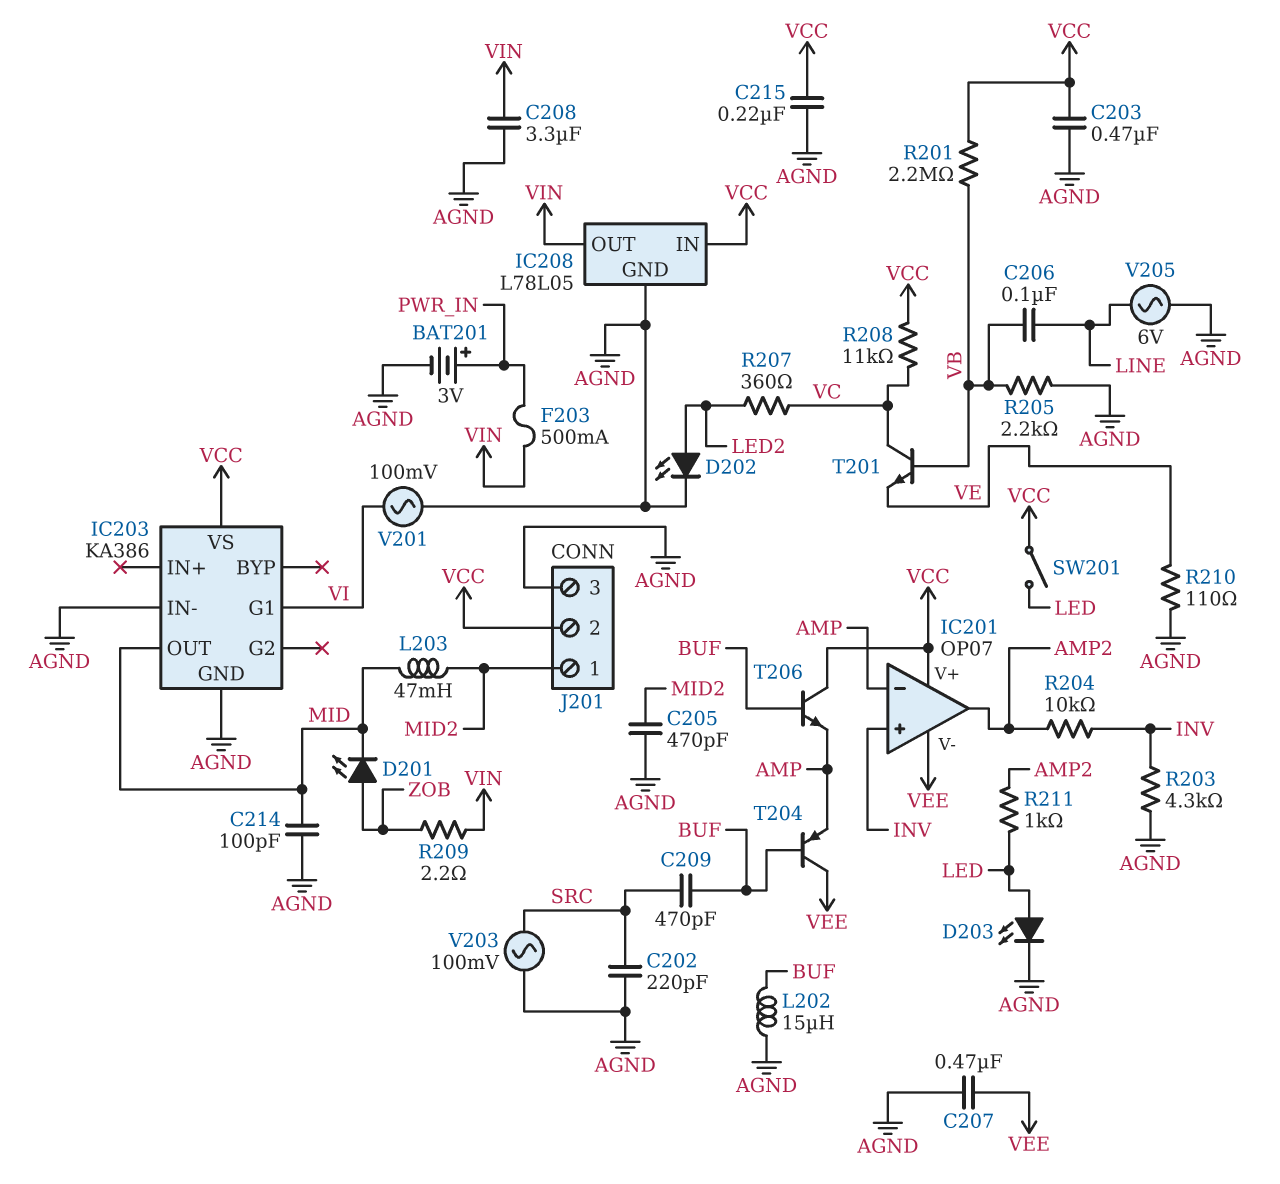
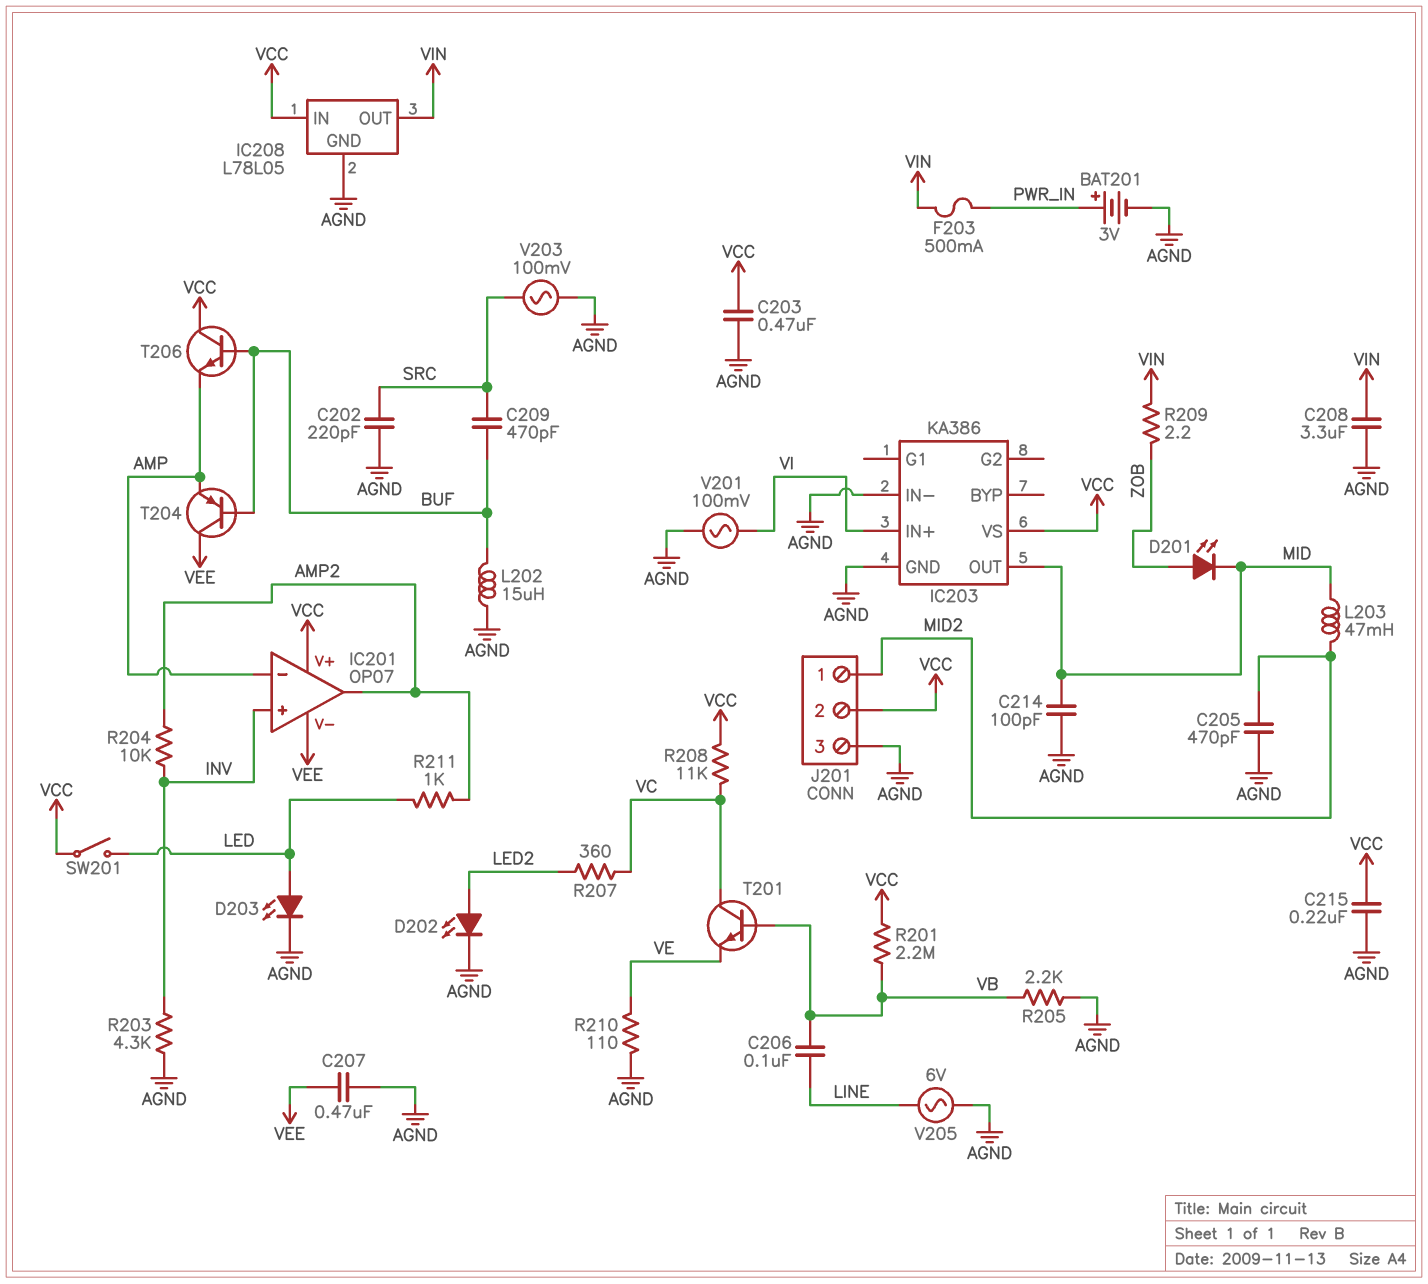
IC203 pin G1: VI -> none
IC203 pin IN+: none -> VI

